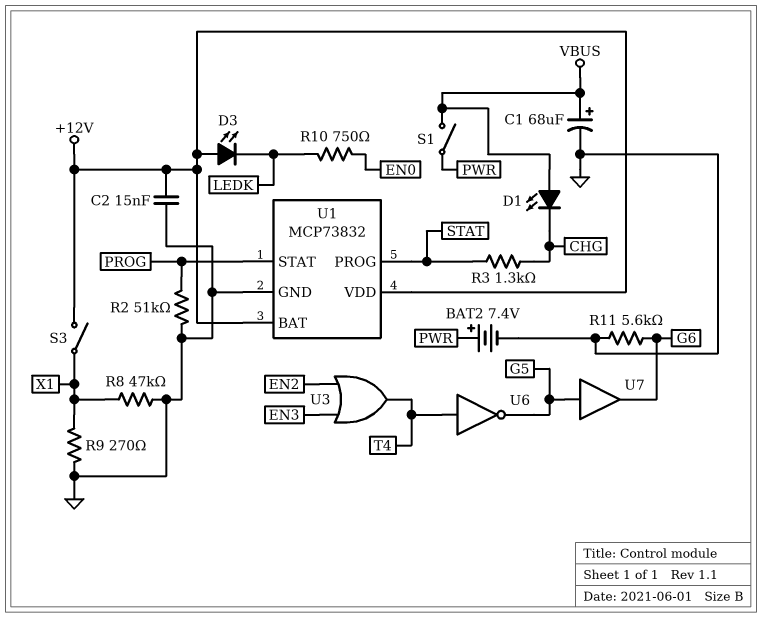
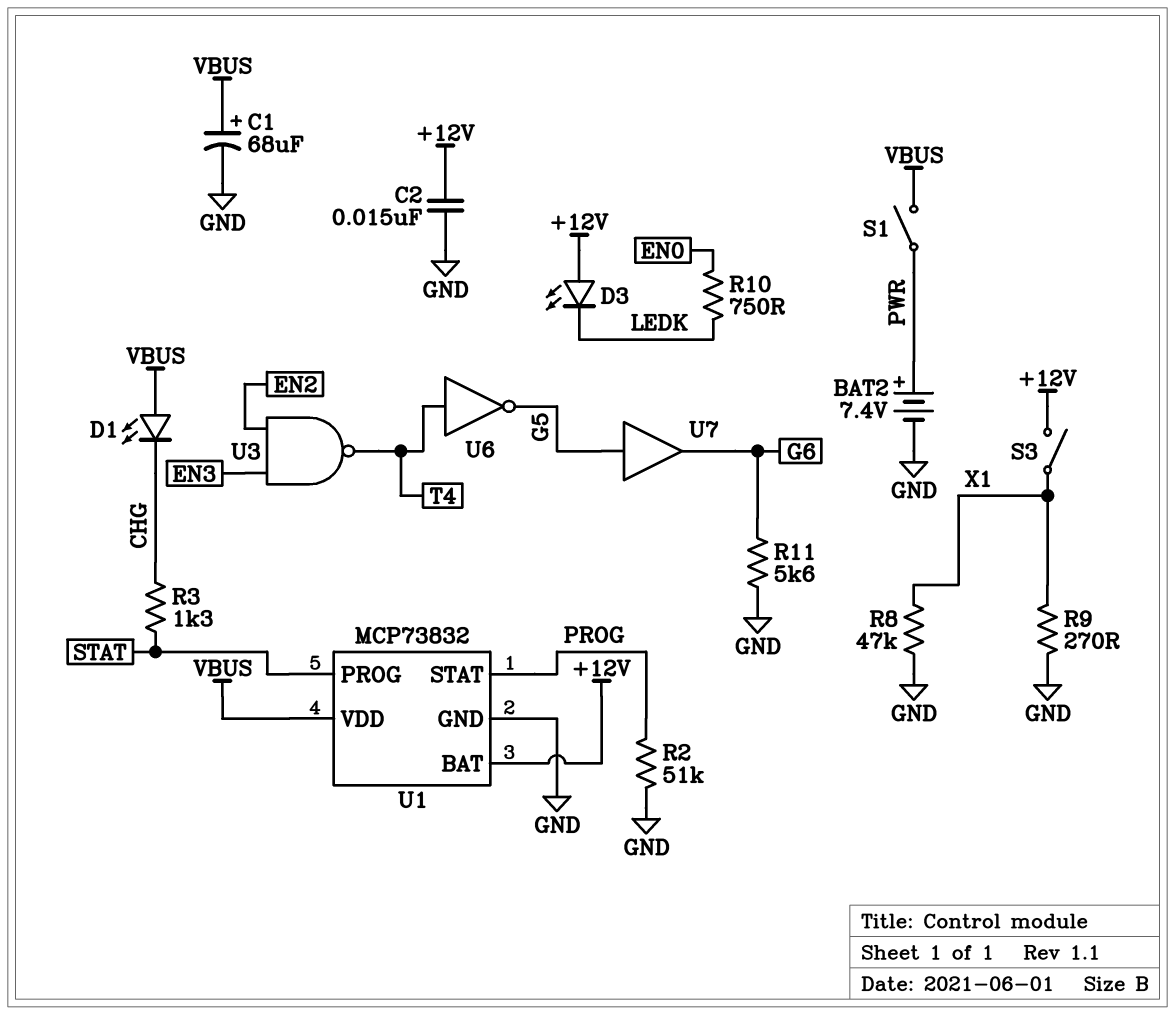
U1 pin VDD: +12V -> VBUS
U3: OR (in EN2, in EN3, out T4) -> NAND (in EN2, in EN3, out T4)

